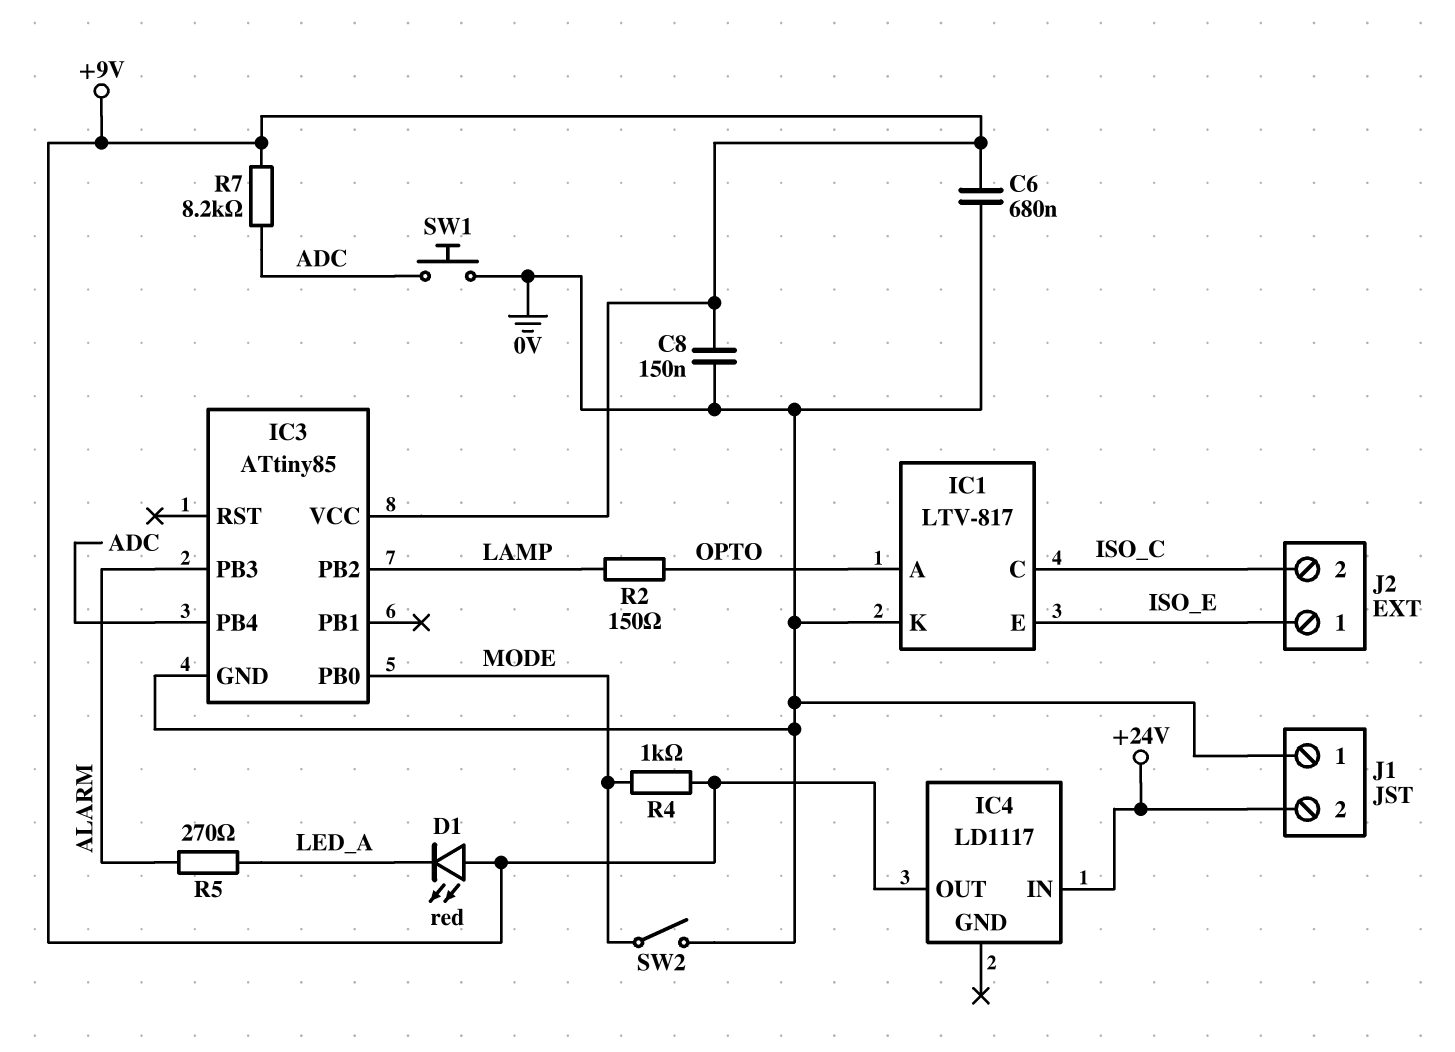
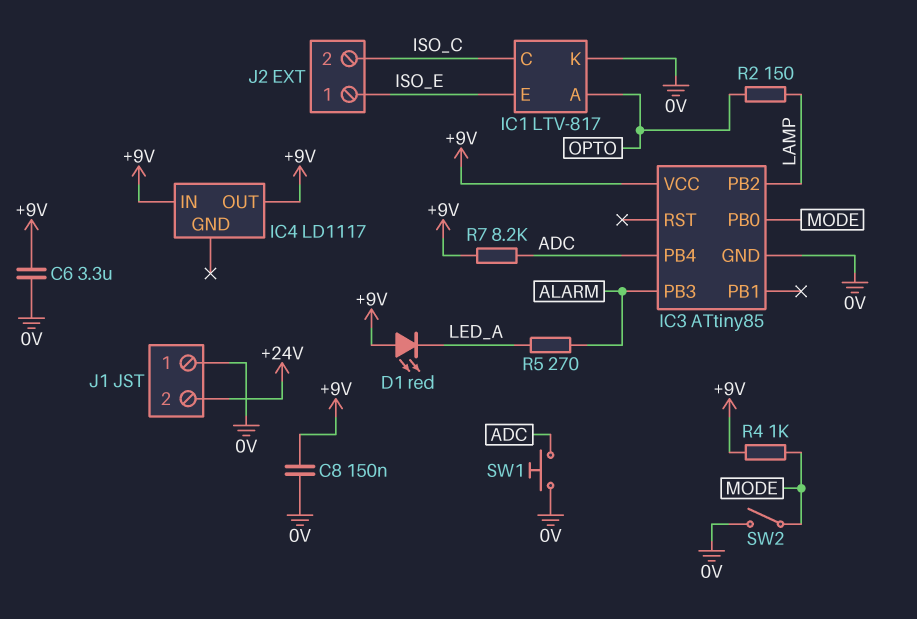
C6: 680nF (+9V, 0V) -> 3.3uF (+9V, 0V)
IC4 pin IN: +24V -> +9V

